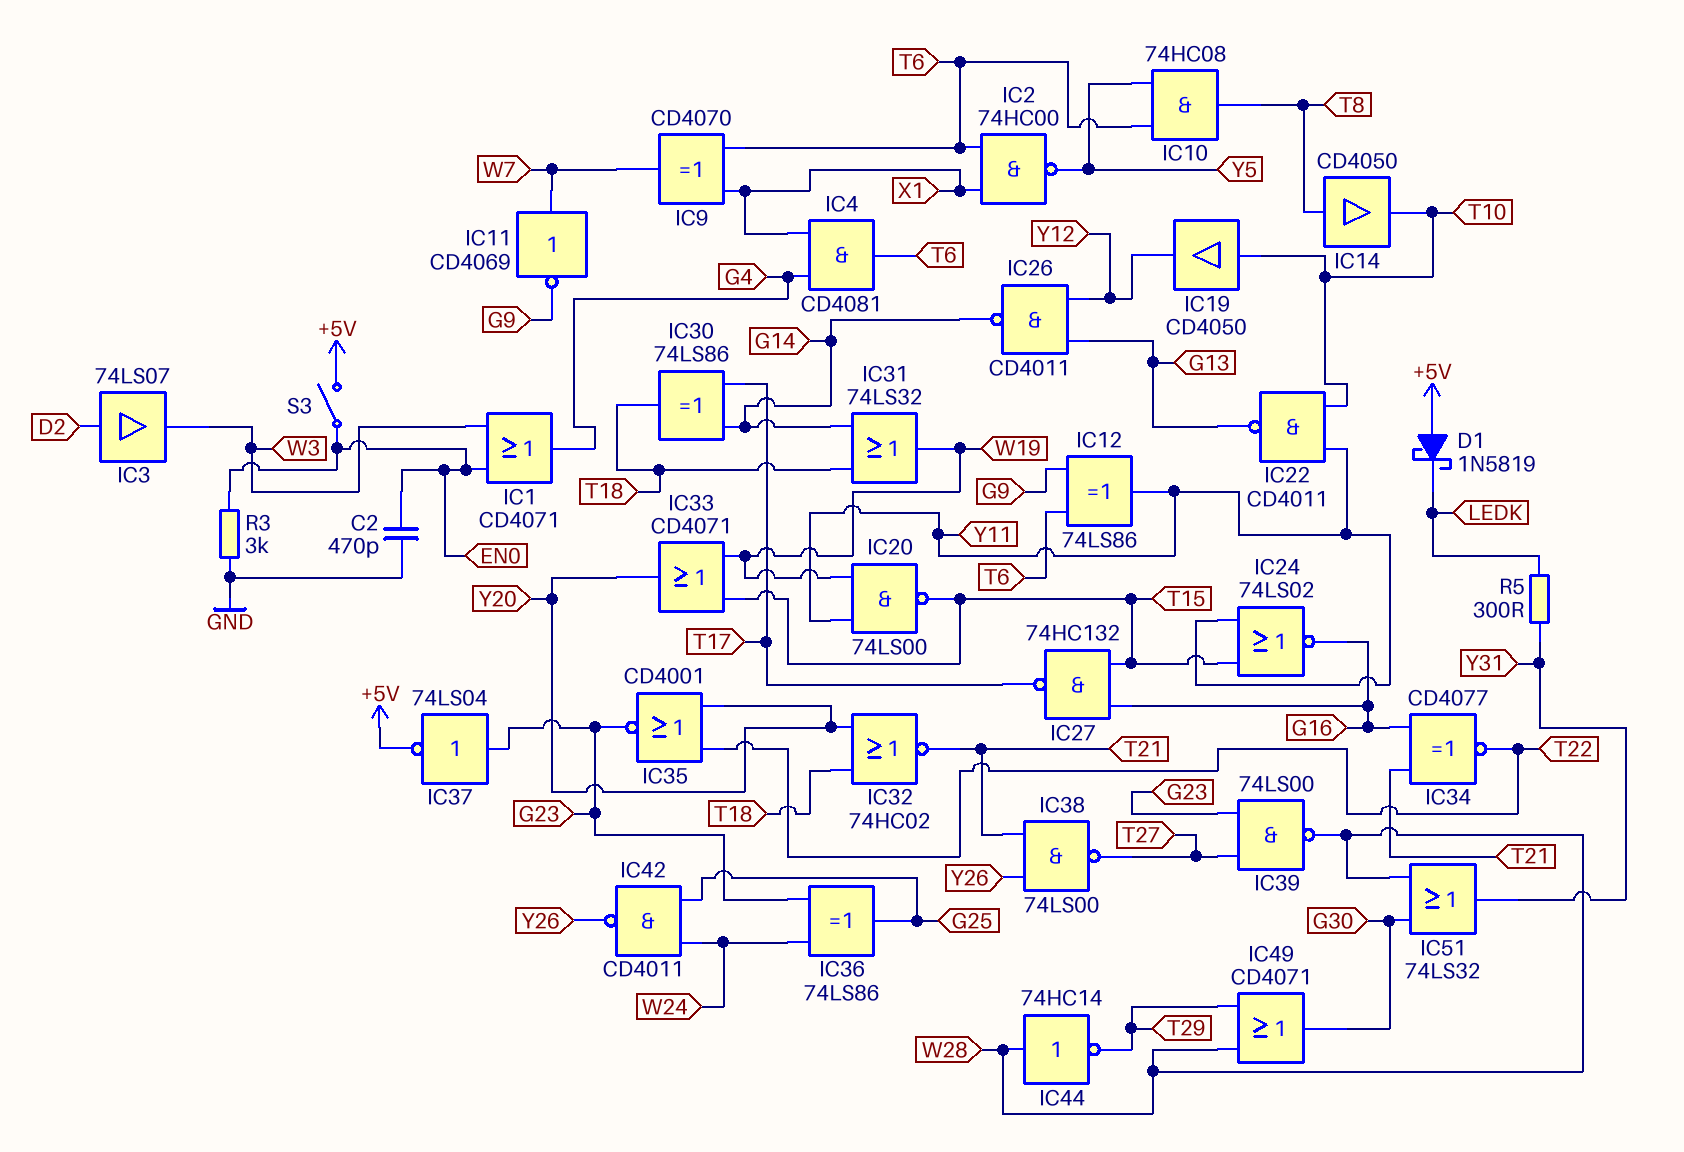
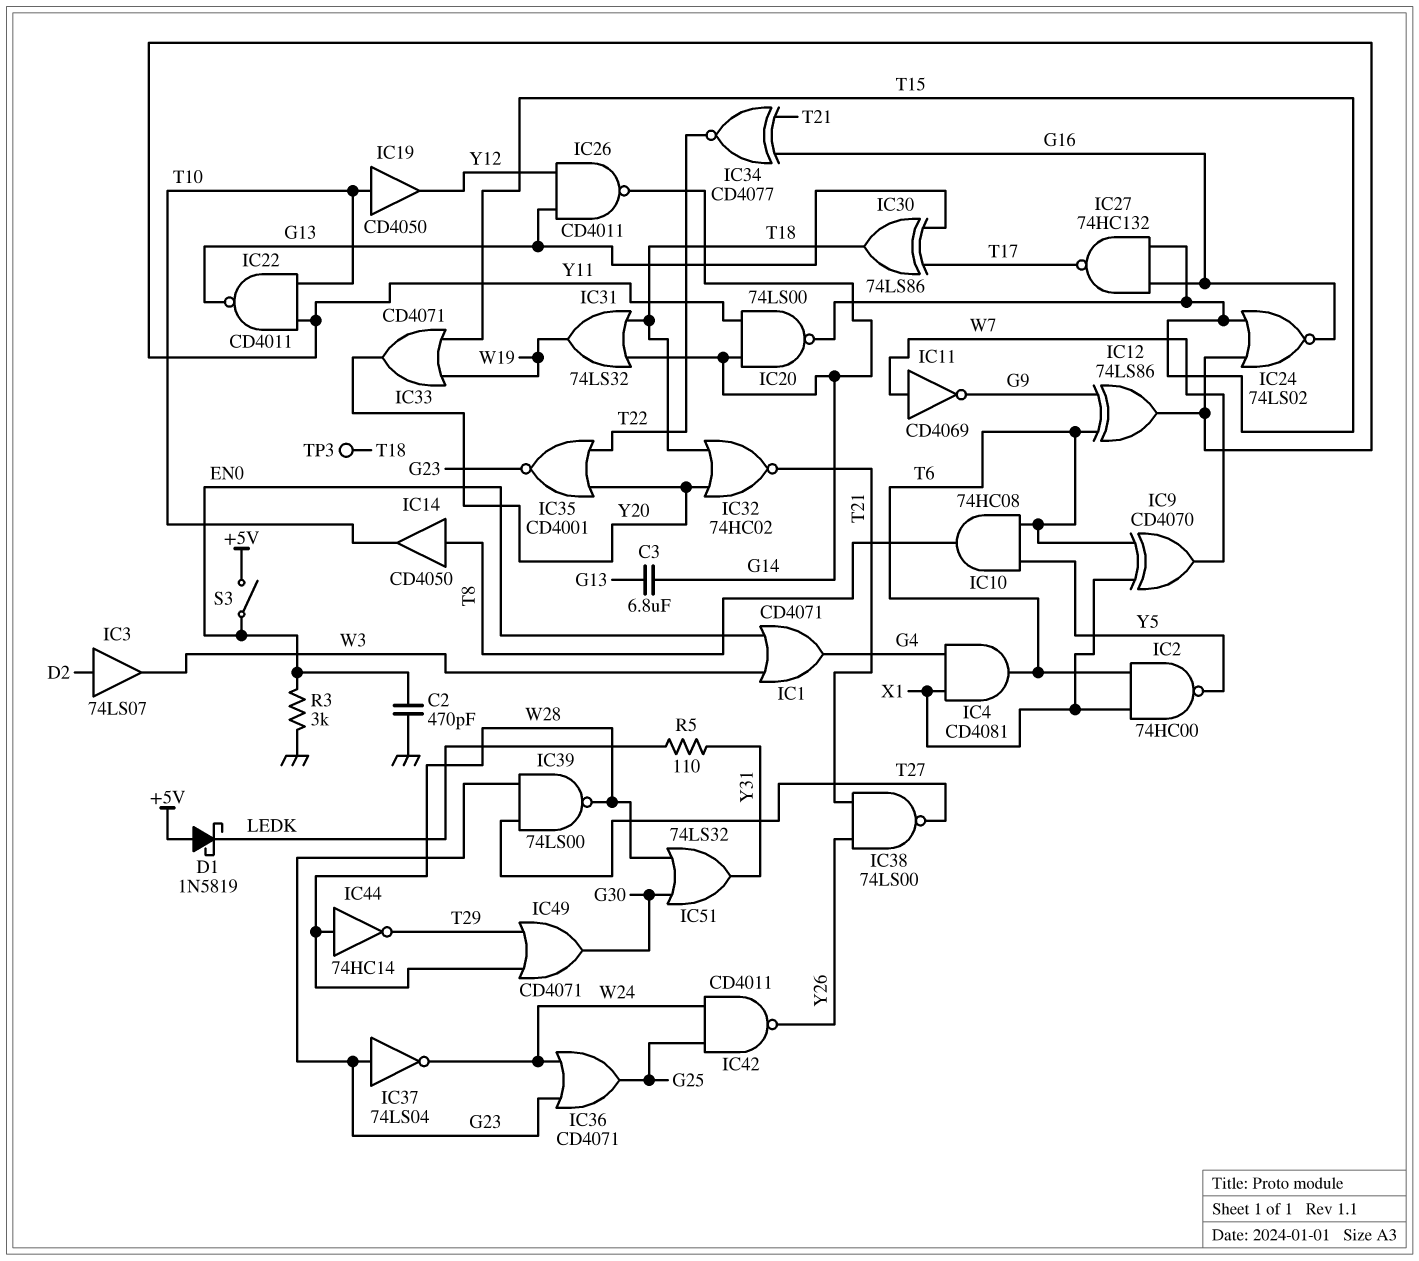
C3: none -> 6.8uF (G13, G14)
IC20: NAND 74LS00 (in W19, in Y11, out T15) -> NAND 74LS00 (in G14, in Y11, out T15)
IC30: XOR 74LS86 (in G14, in T17, out T18) -> XOR 74LS86 (in G13, in T17, out T18)
IC36: XOR 74LS86 (in G23, in W24, out G25) -> OR CD4071 (in G23, in W24, out G25)
IC37: NOT 74LS04 (in G23, out +5V) -> NOT 74LS04 (in G23, out W24)
R5: 300 (LEDK, Y31) -> 110 (LEDK, Y31)
TP3: none -> test point (T18)

